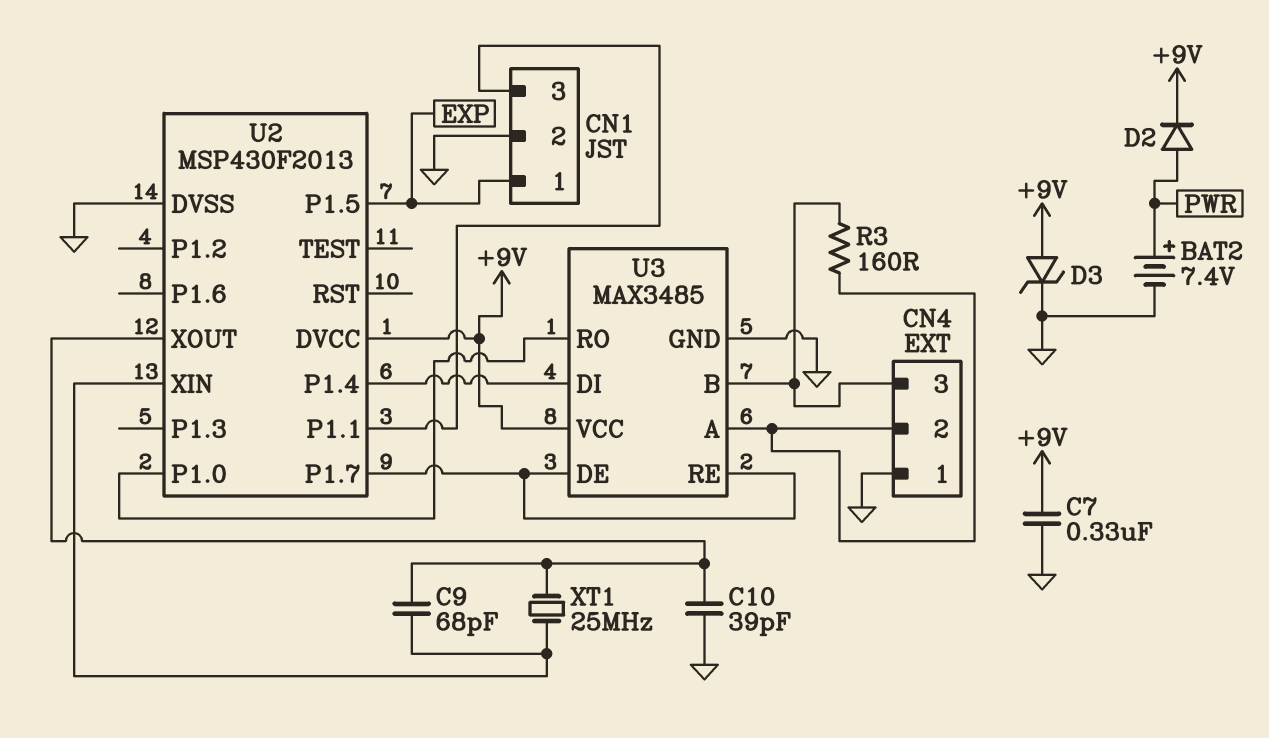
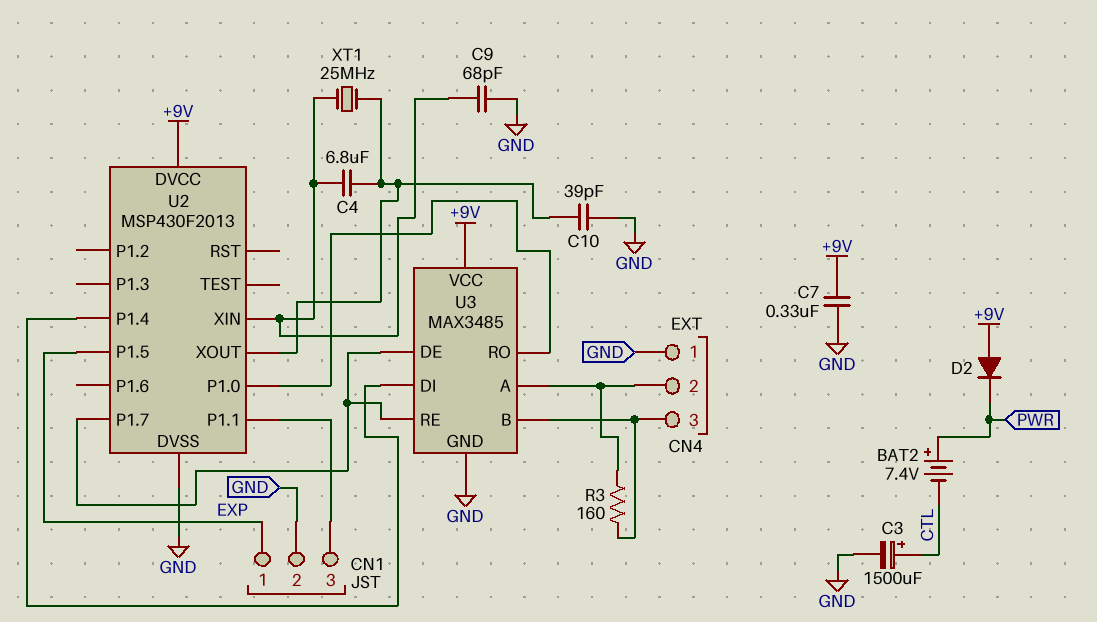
BAT2: 7.4V (plus PWR, minus GND) -> 7.4V (plus PWR, minus CTL)
C3: none -> 1500uF (plus CTL, minus GND)
C4: none -> 6.8uF (U2/XIN, U2/XOUT)
C9: 68pF (U2/XIN, U2/XOUT) -> 68pF (GND, U2/XIN)
D2: diode (A PWR, K +9V) -> diode (A +9V, K PWR)
D3: zener (A +9V, K GND) -> none

